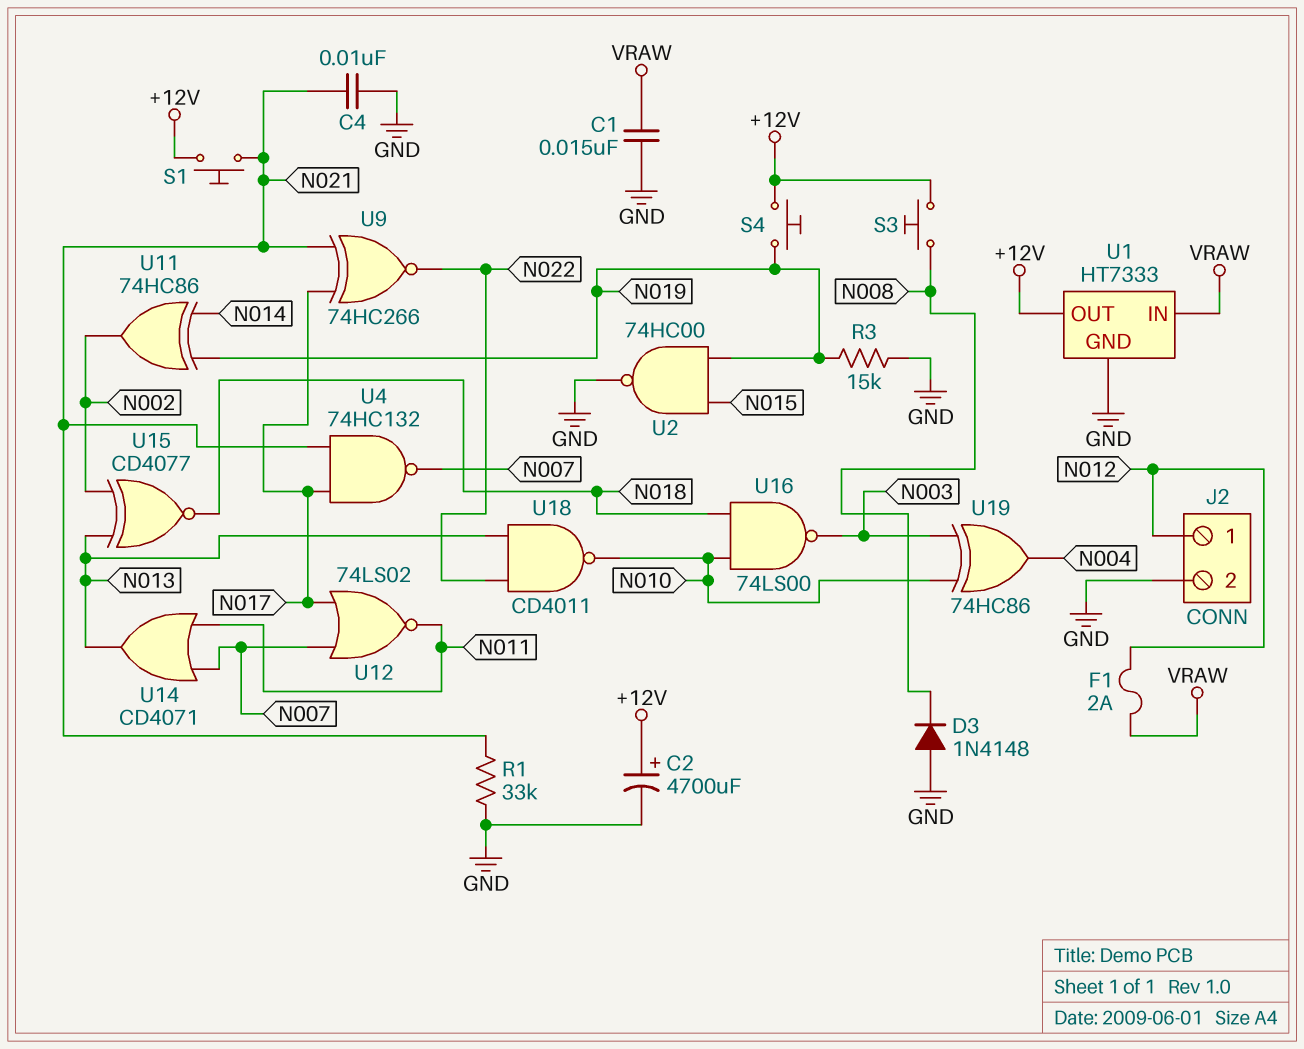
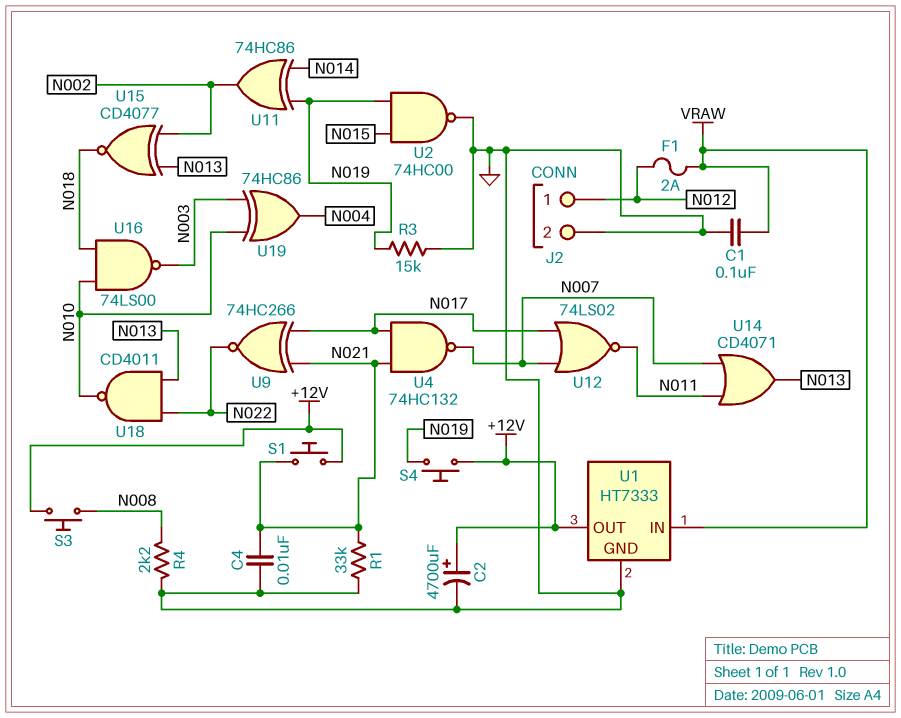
C1: 15nF (GND, VRAW) -> 100nF (GND, VRAW)
D3: diode 1N4148 (A GND, K N008) -> none
R4: none -> 2.2k (GND, N008)

